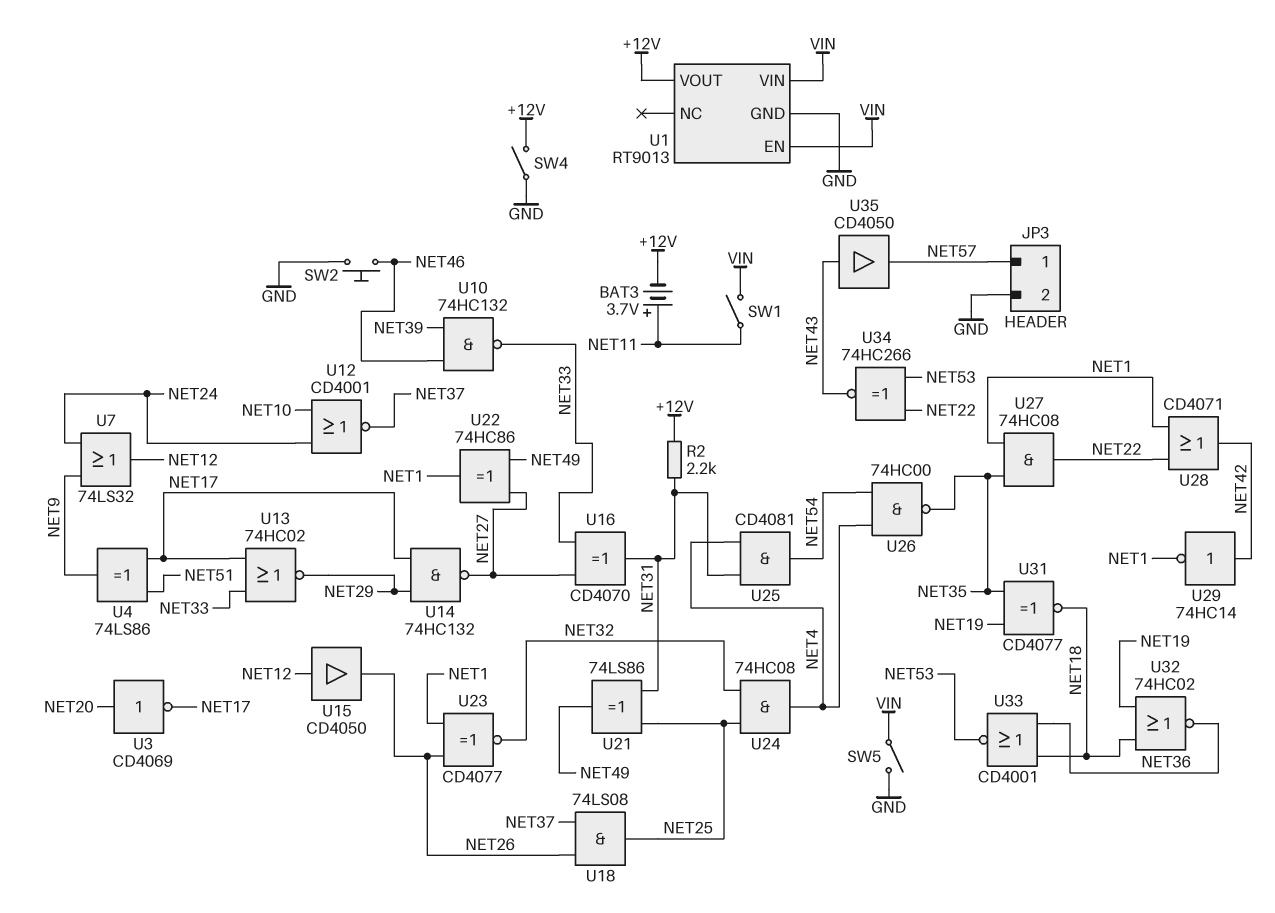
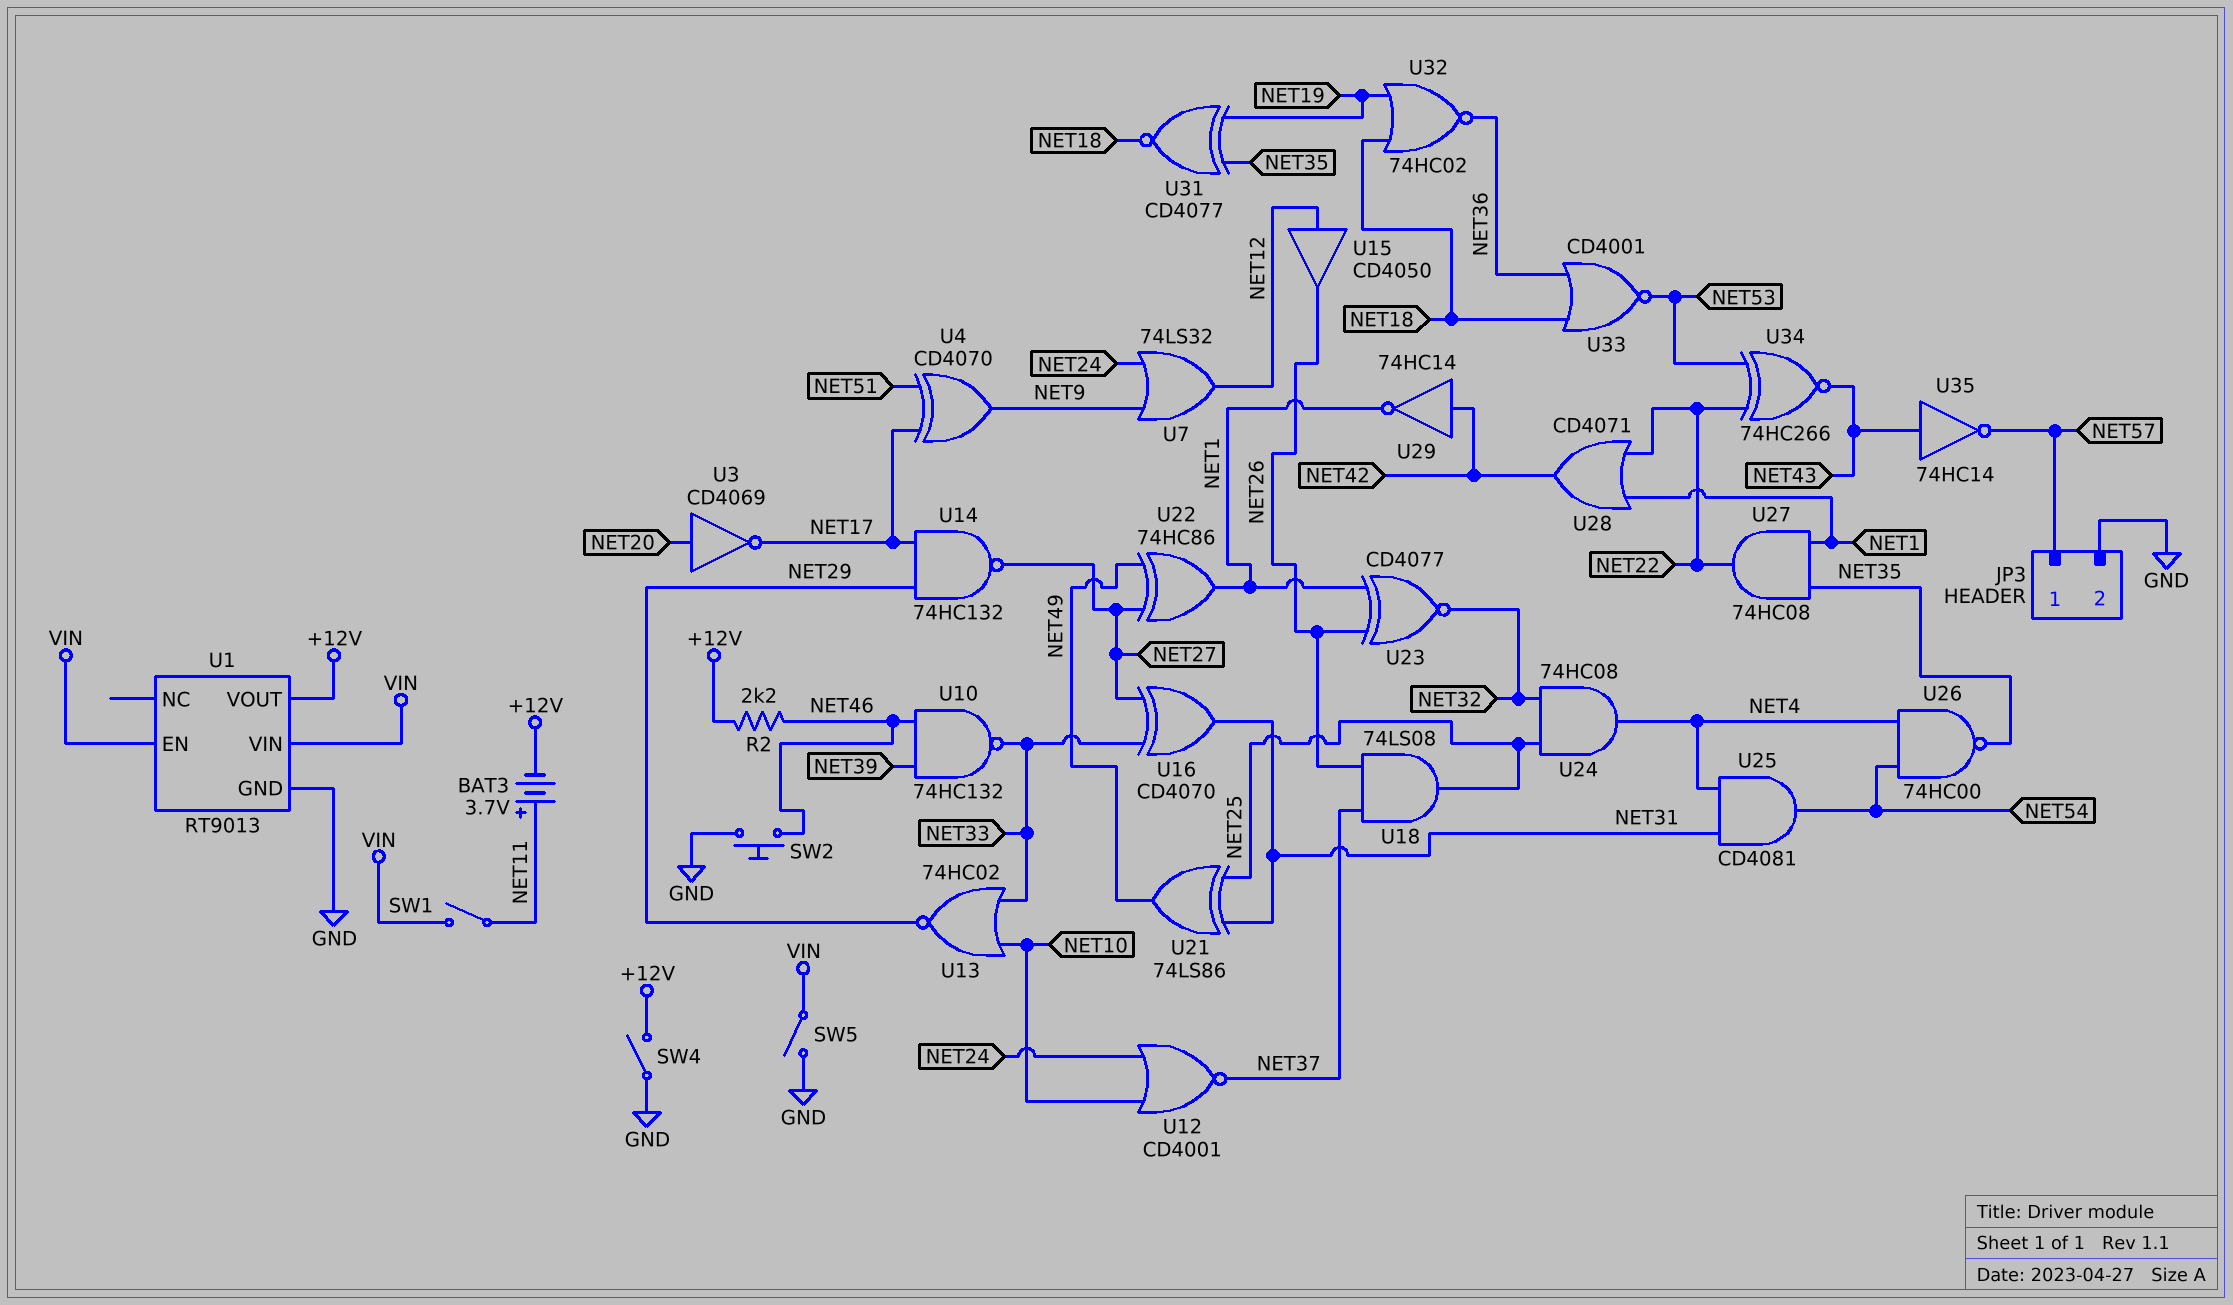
R2: 2.2k (+12V, NET31) -> 2.2k (+12V, NET46)
U4: XOR 74LS86 (in NET17, in NET51, out NET9) -> XOR CD4070 (in NET17, in NET51, out NET9)
U13: NOR 74HC02 (in NET17, in NET33, out NET29) -> NOR 74HC02 (in NET10, in NET33, out NET29)
U35: buffer CD4050 (in NET43, out NET57) -> NOT 74HC14 (in NET43, out NET57)

